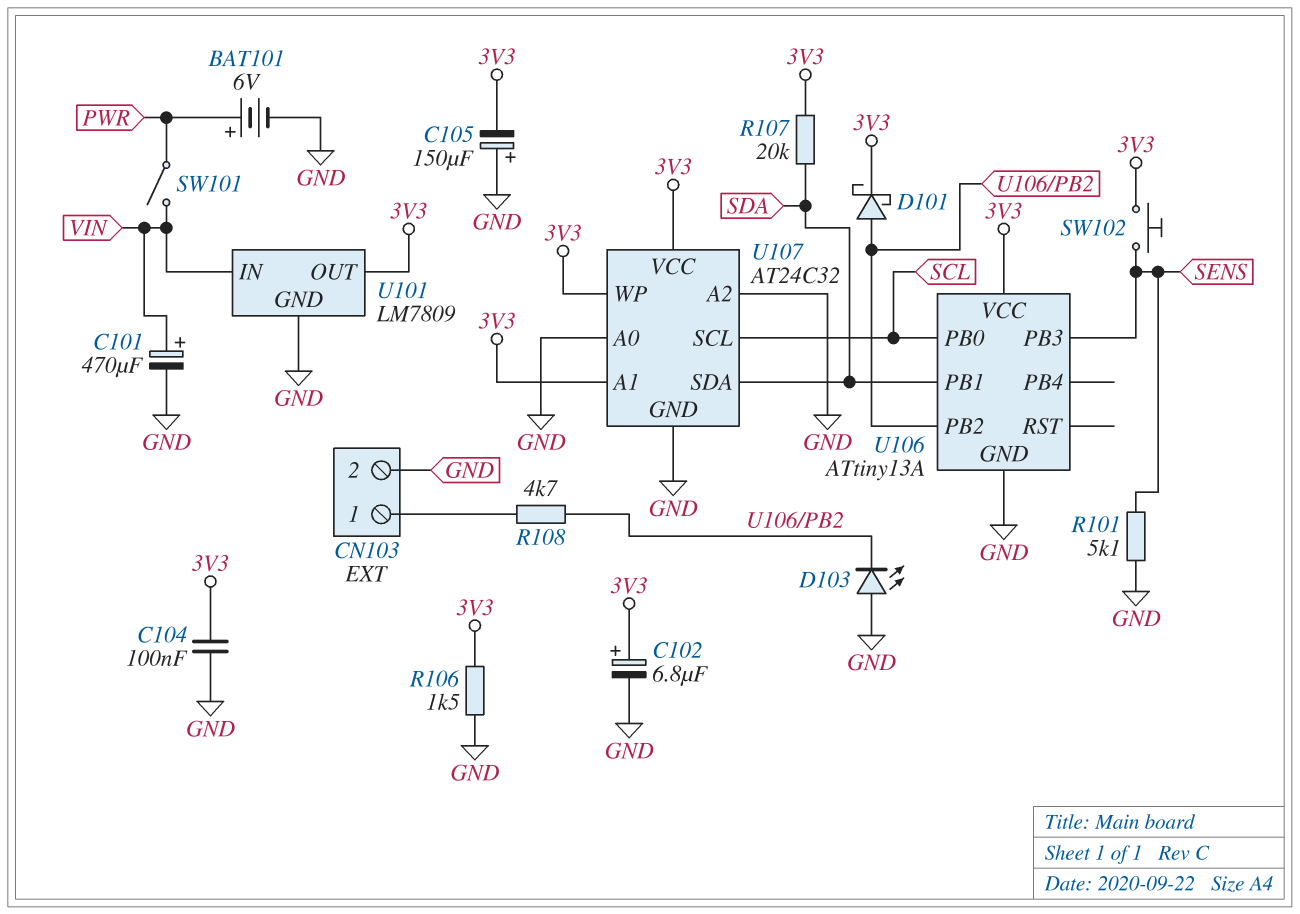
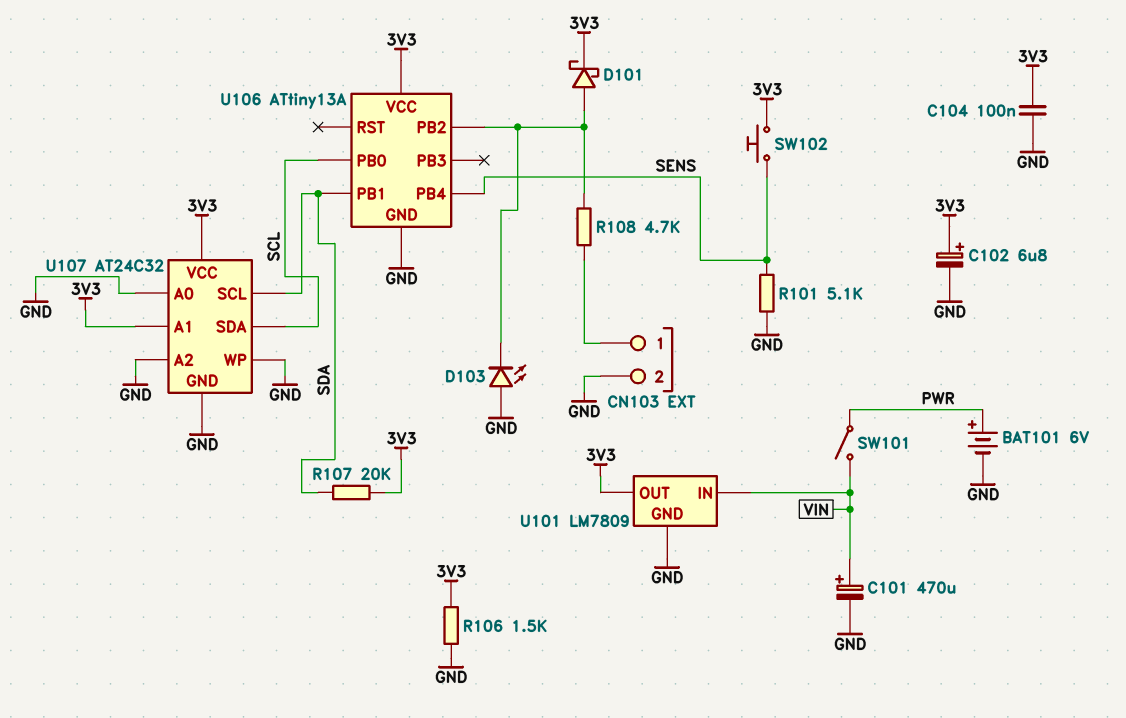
C105: 150uF (plus GND, minus 3V3) -> none
U106 pin PB3: SENS -> none
U106 pin PB4: none -> SENS
U107 pin SCL: SCL -> SDA
U107 pin SDA: SDA -> SCL
U107 pin WP: 3V3 -> GND

